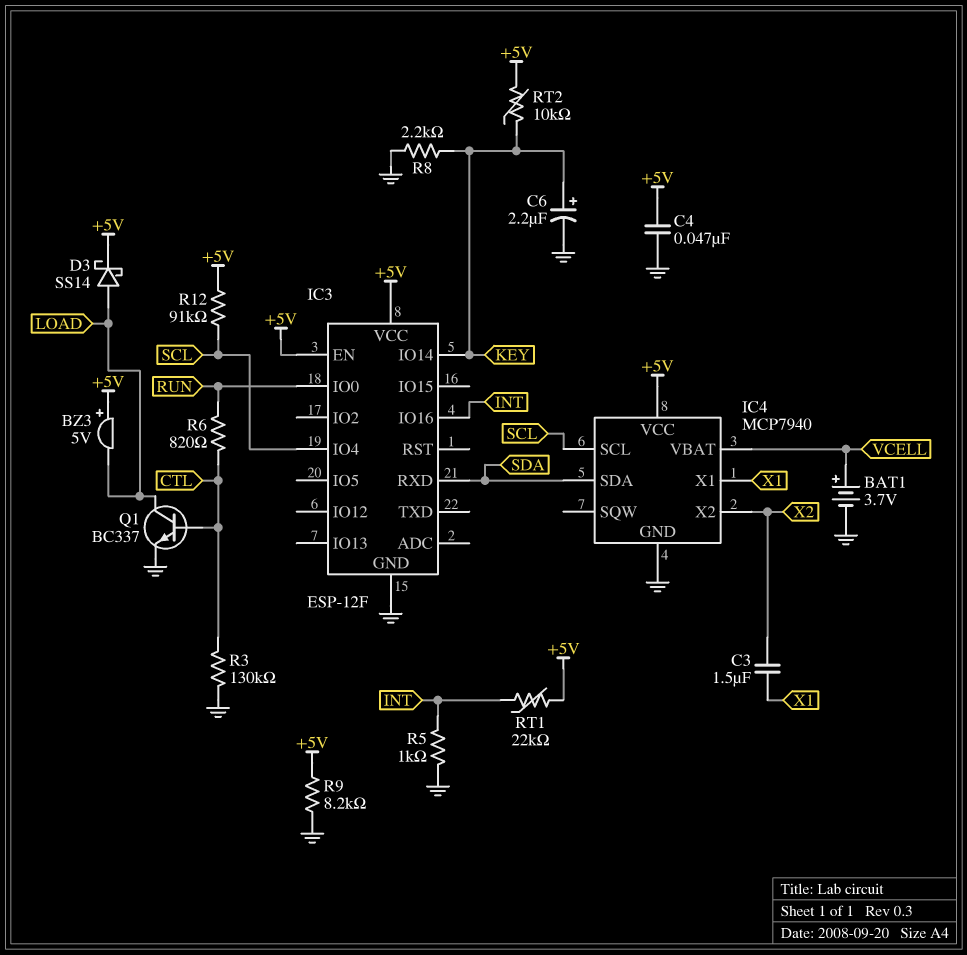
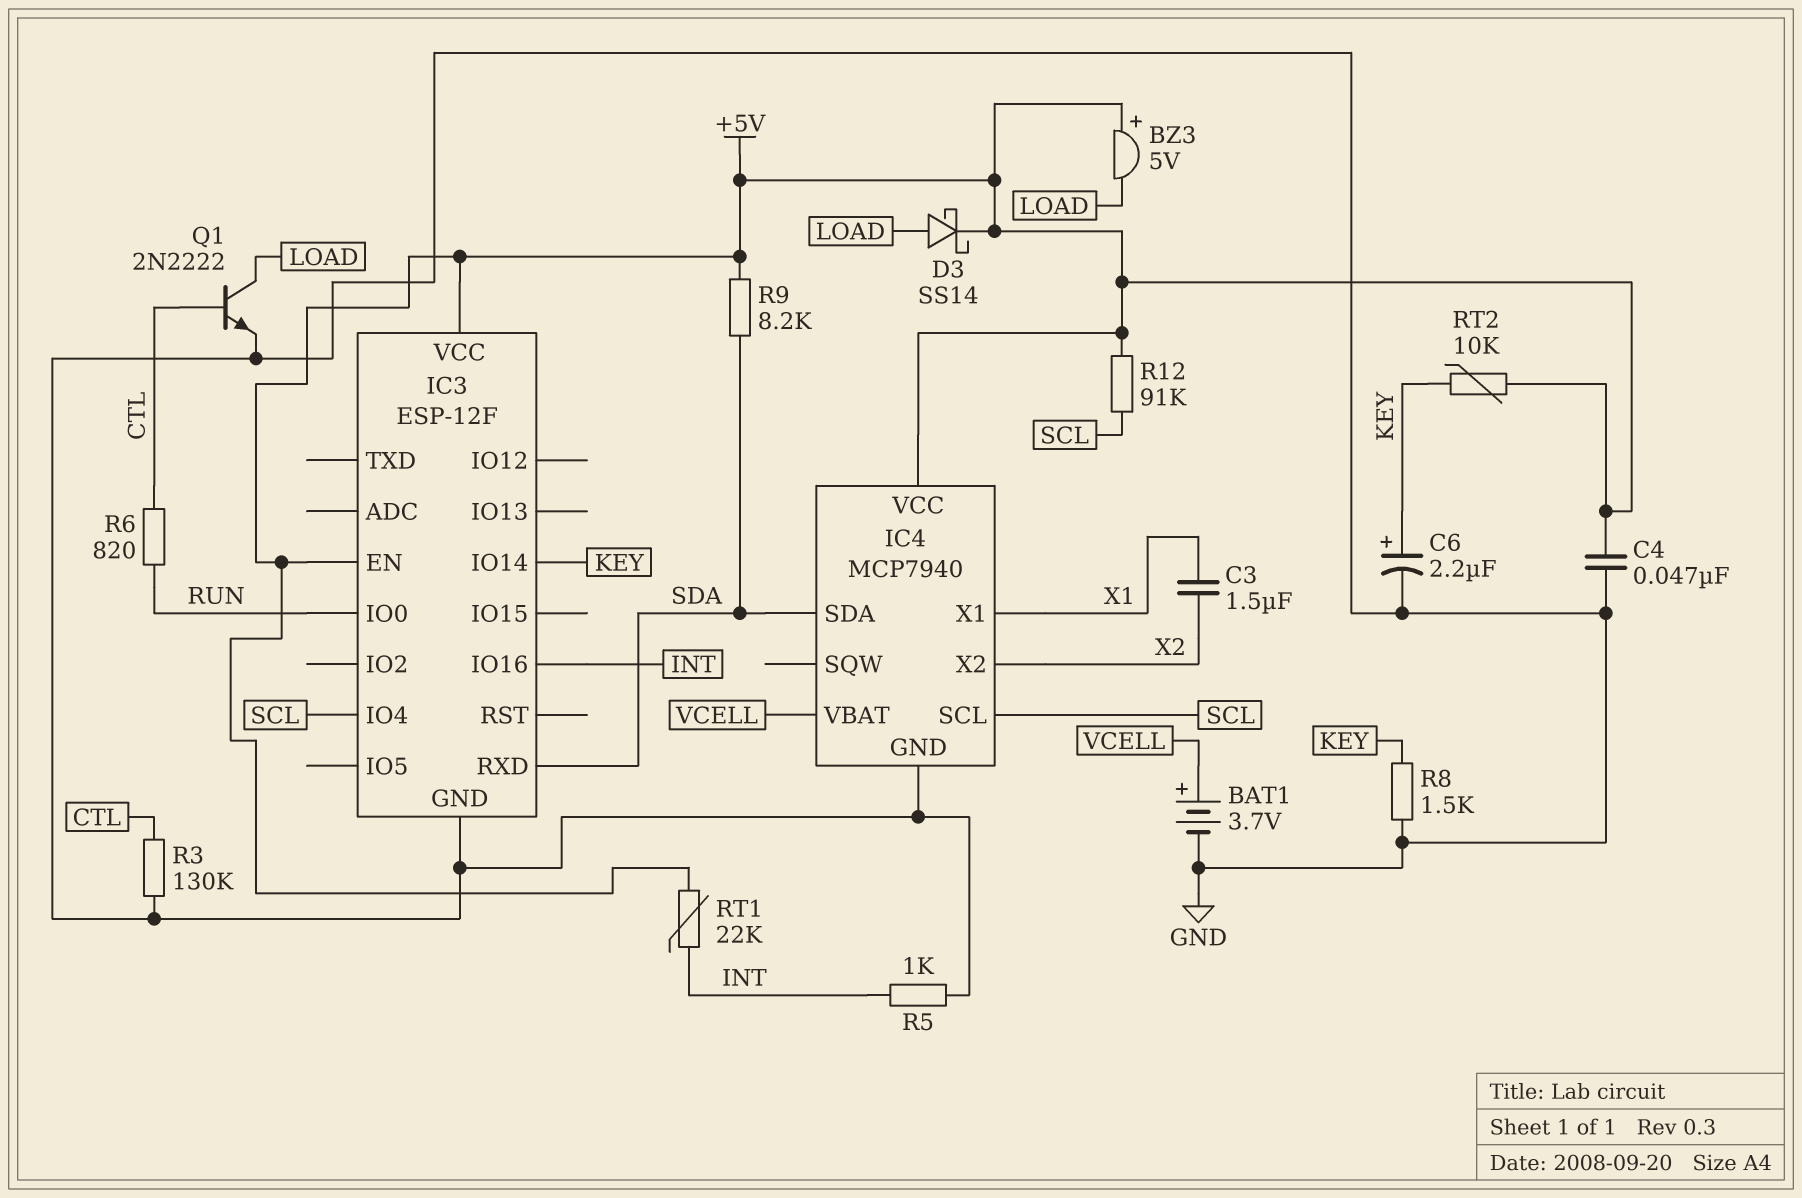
Q1: NPN BC337 (B CTL, C LOAD, E GND) -> NPN 2N2222 (B CTL, C LOAD, E GND)
R8: 2.2k (GND, KEY) -> 1.5k (GND, KEY)
R9: 8.2k (+5V, GND) -> 8.2k (+5V, SDA)

